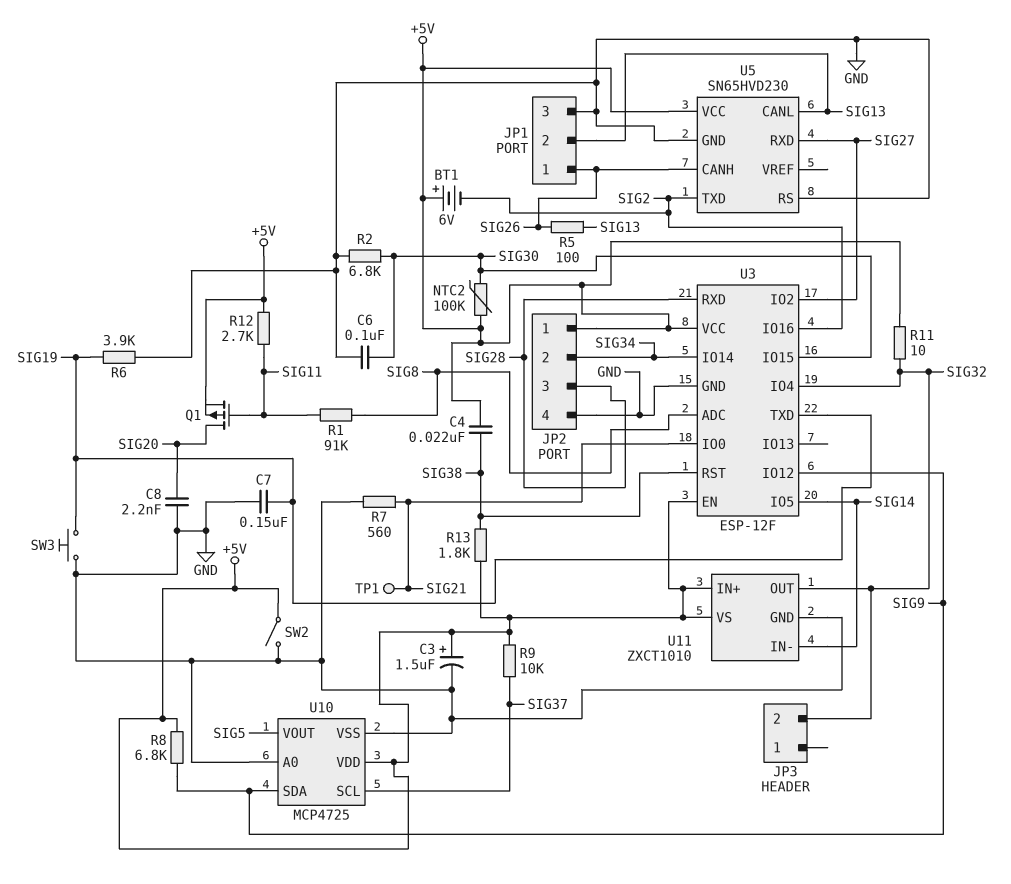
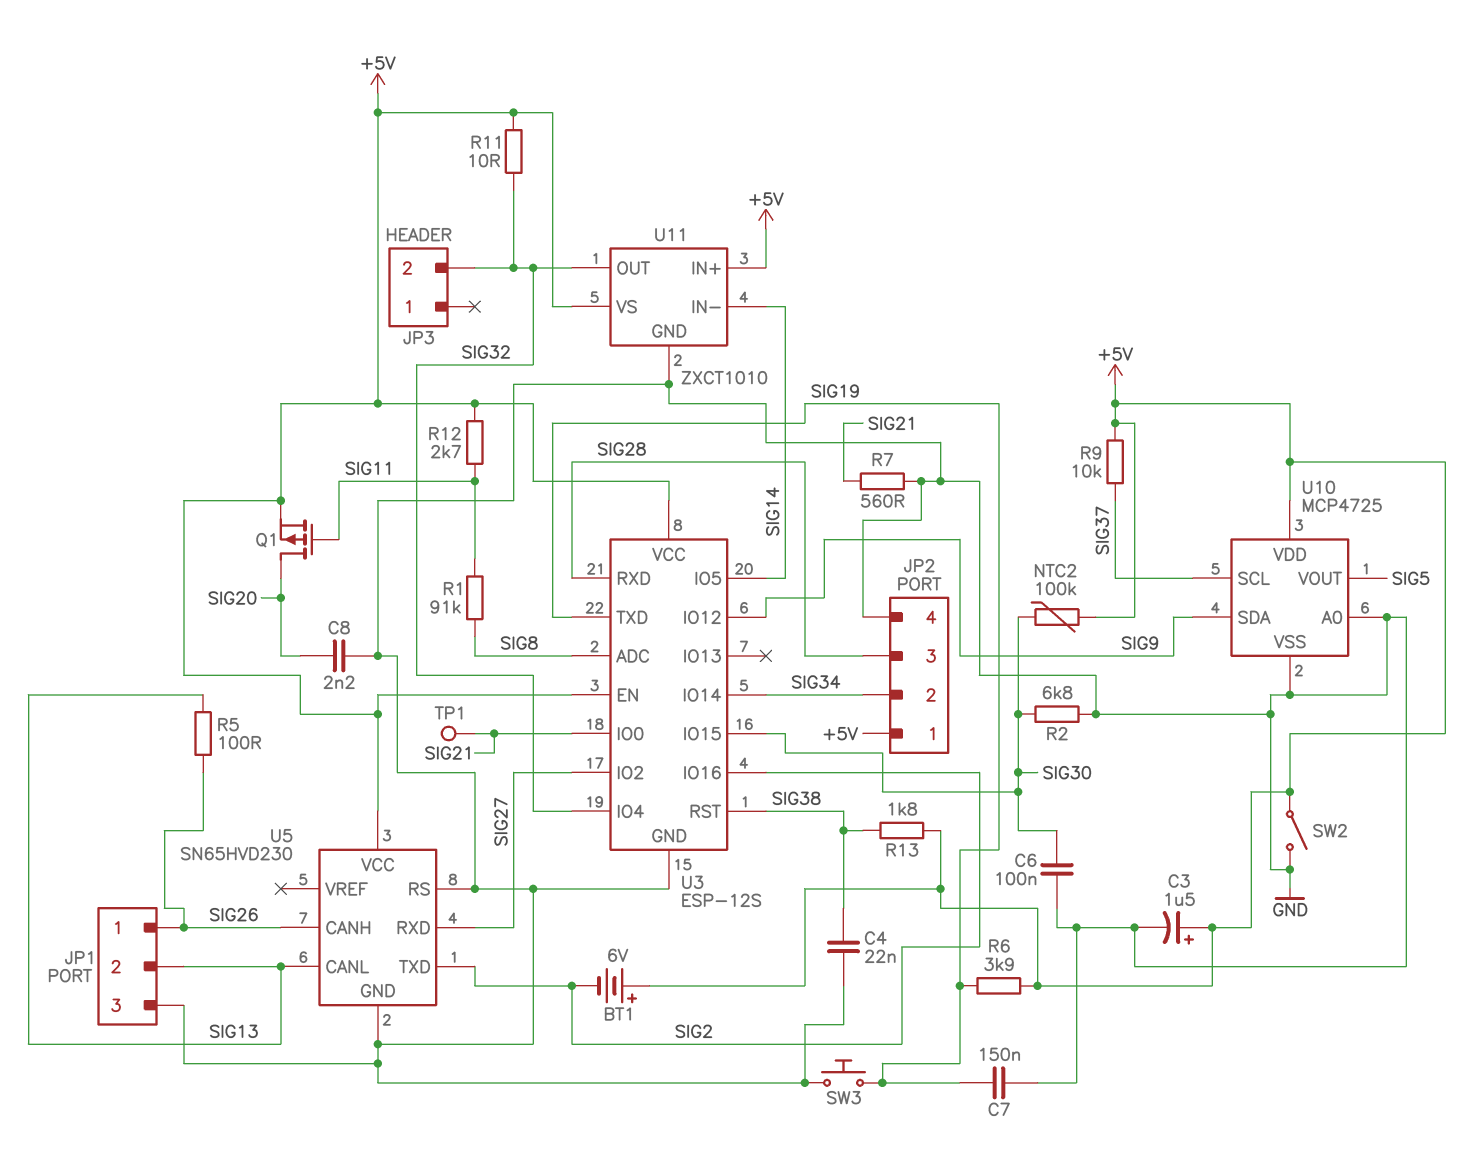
C4: 22nF (+5V, SIG38) -> 22nF (GND, SIG38)
R6: 3.9k (GND, SIG19) -> 3.9k (+5V, SIG19)
R8: 6.8k (+5V, SIG9) -> none
U3: ESP-12F -> ESP-12S

